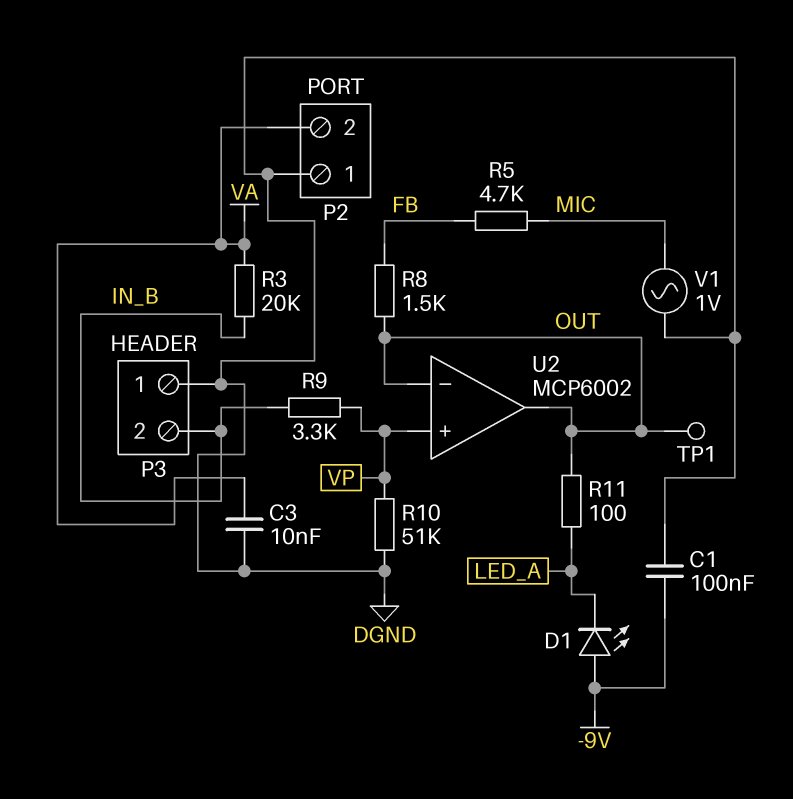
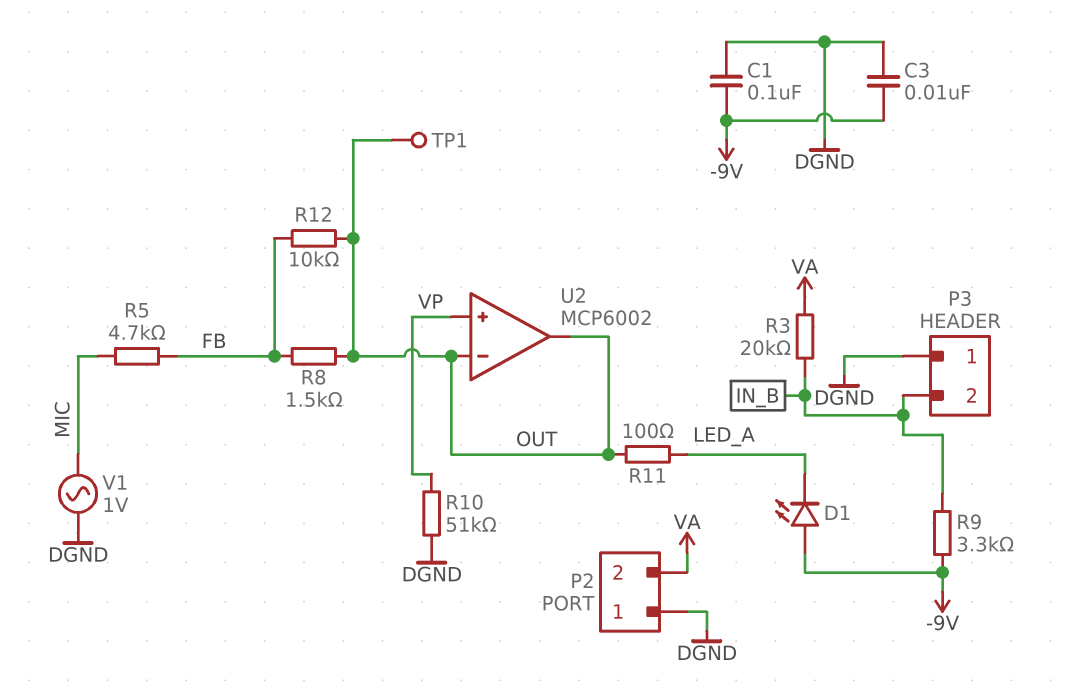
C3: 10nF (DGND, VA) -> 10nF (-9V, DGND)
R9: 3.3k (IN_B, VP) -> 3.3k (-9V, IN_B)
R12: none -> 10k (FB, OUT)

